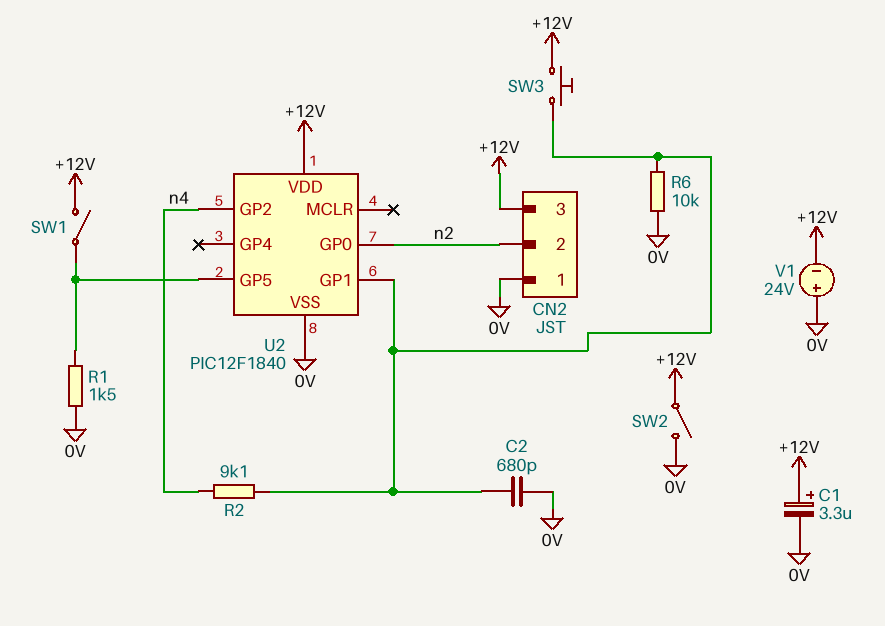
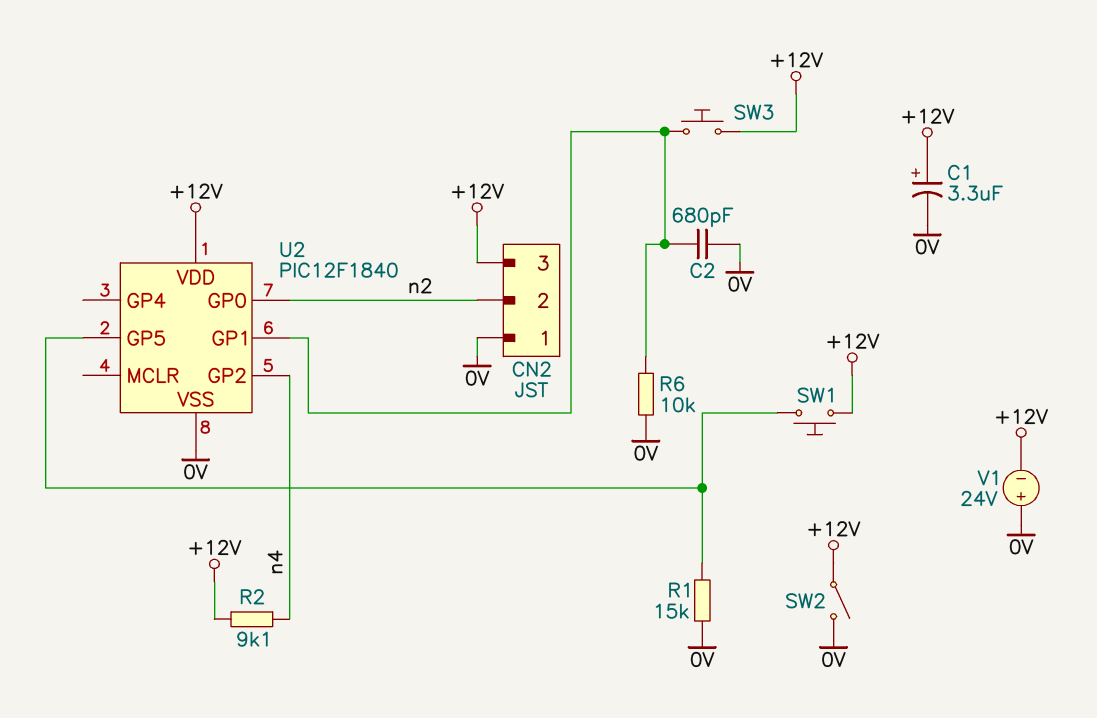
R1: 1.5k (0V, U2/GP5) -> 15k (0V, U2/GP5)
R2: 9.1k (U2/GP1, n4) -> 9.1k (+12V, n4)
SW1: switch (+12V, U2/GP5) -> button (+12V, U2/GP5)

